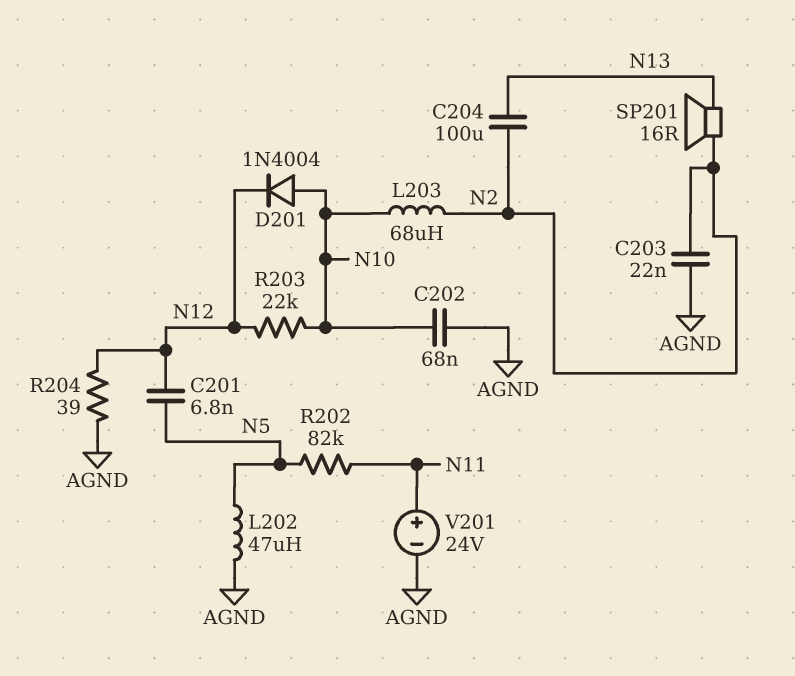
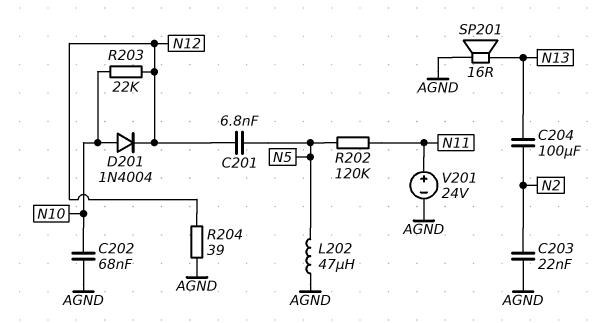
L203: 68uH (N2, N10) -> none
R202: 82k (N5, N11) -> 120k (N5, N11)
SP201: speaker 16R (N2, N13) -> speaker 16R (AGND, N13)

